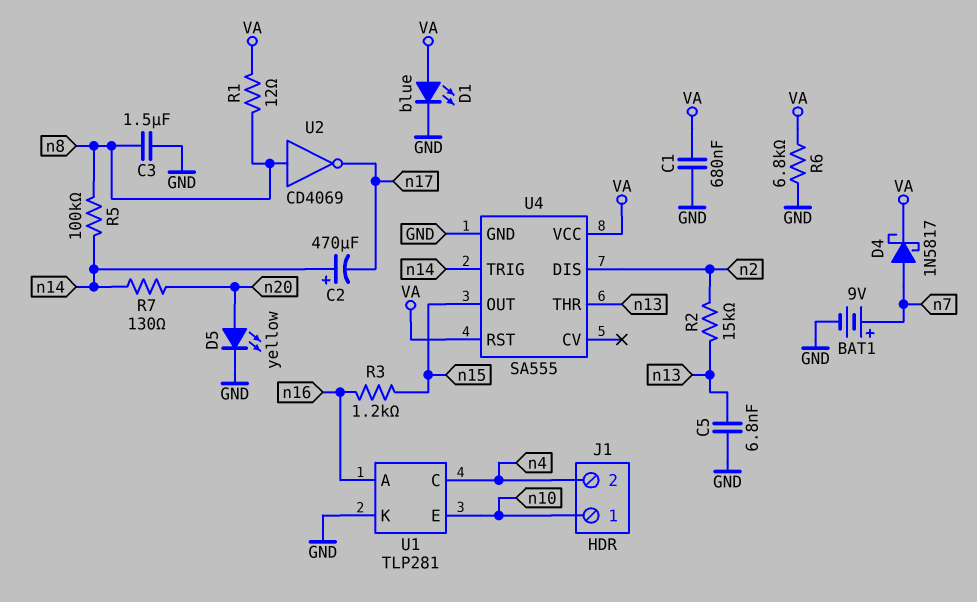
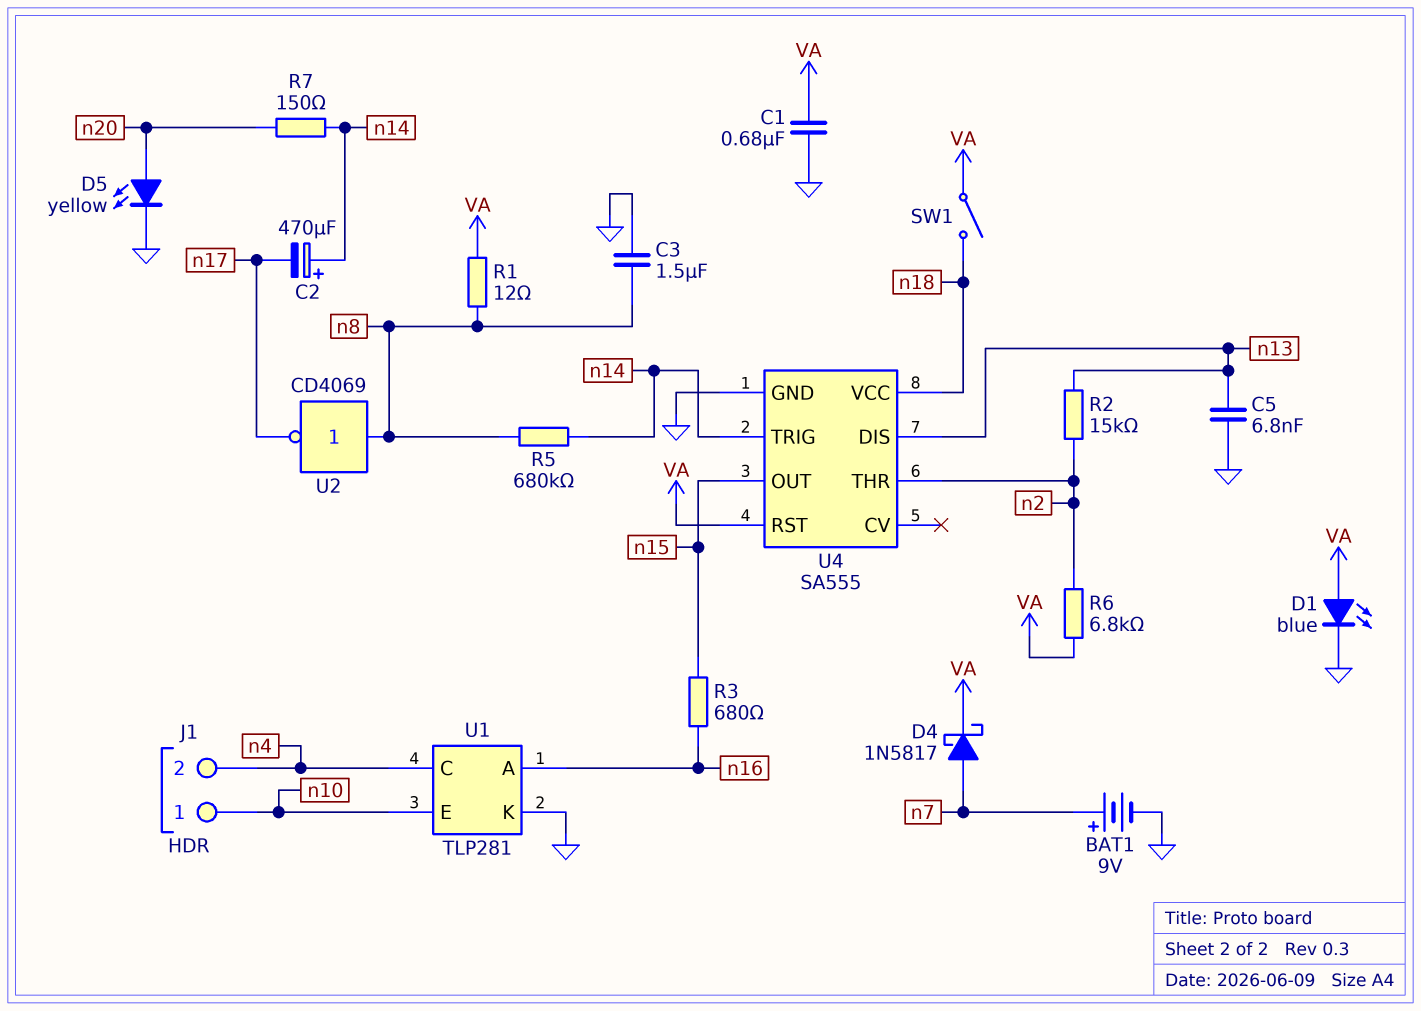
R3: 1.2k (n15, n16) -> 680 (n15, n16)
R5: 100k (n8, n14) -> 680k (n8, n14)
R6: 6.8k (GND, VA) -> 6.8k (VA, n2)
R7: 130 (n14, n20) -> 150 (n14, n20)
SW1: none -> switch (VA, n18)
U4 pin DIS: n2 -> n13
U4 pin THR: n13 -> n2
U4 pin VCC: VA -> n18

